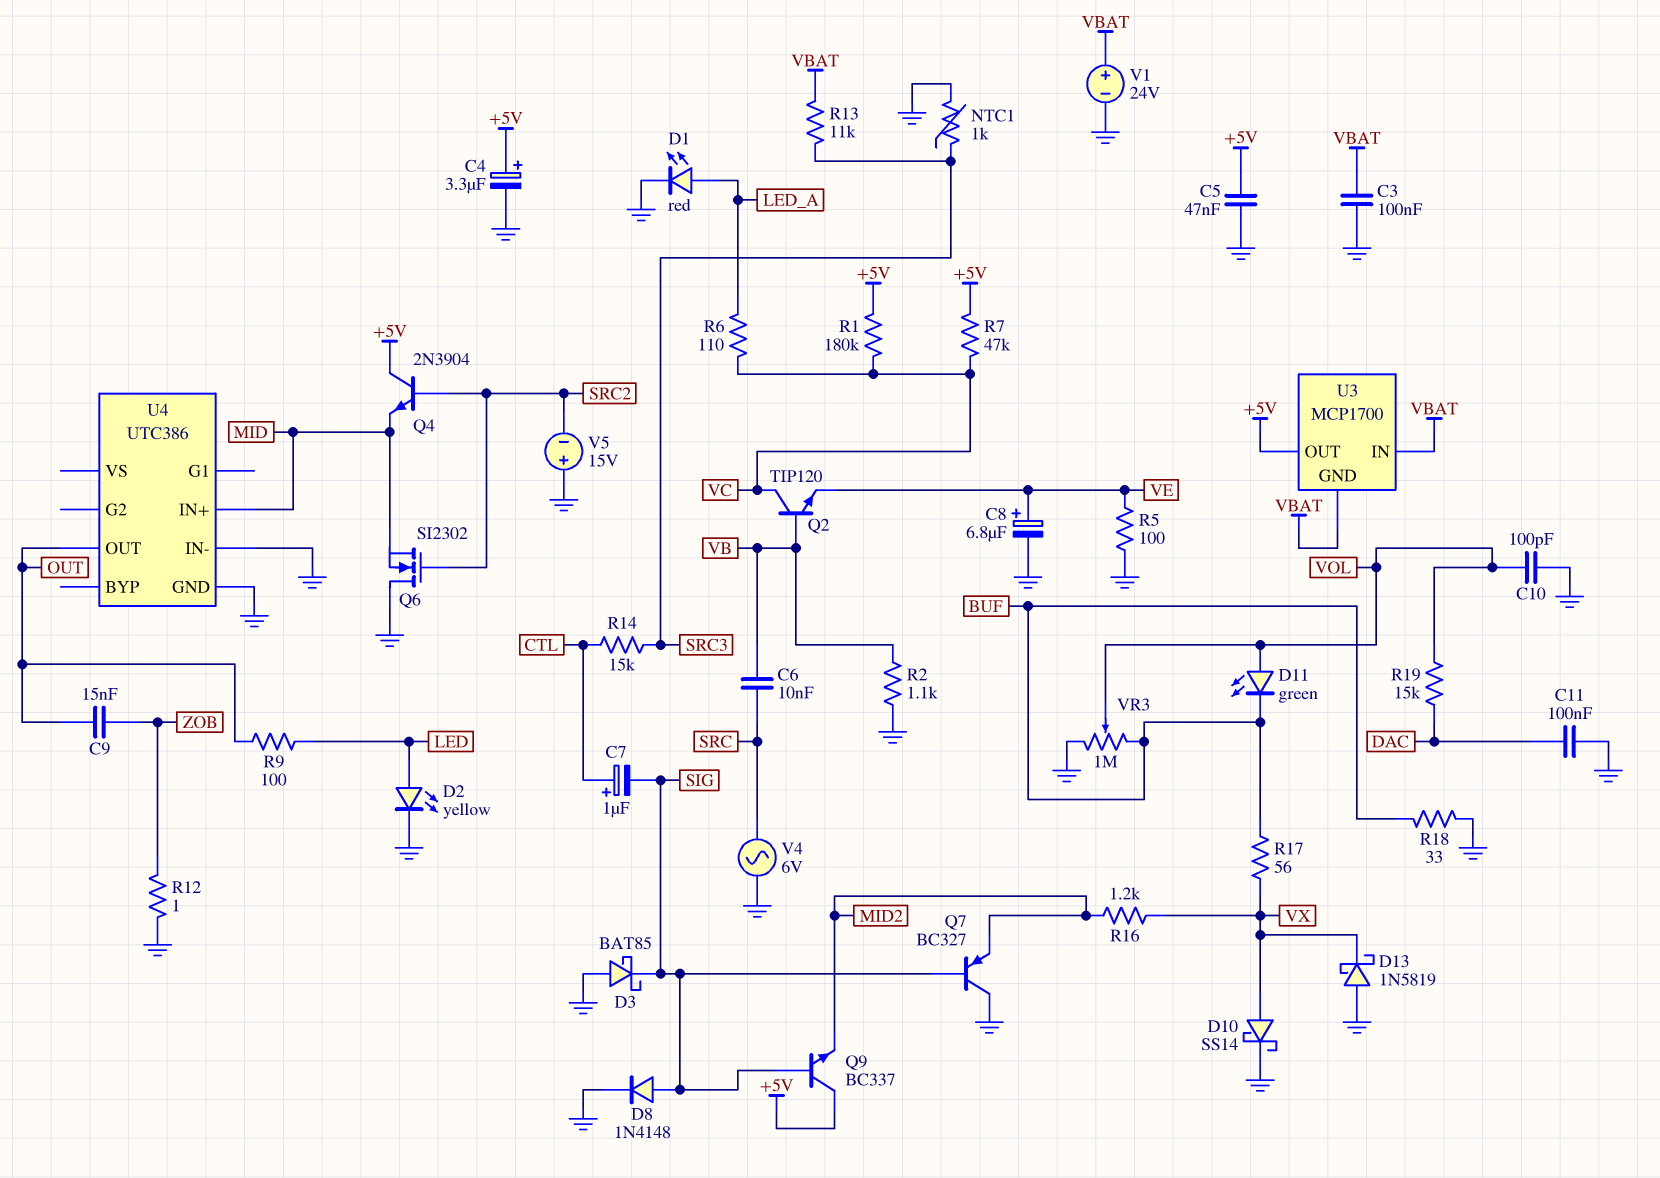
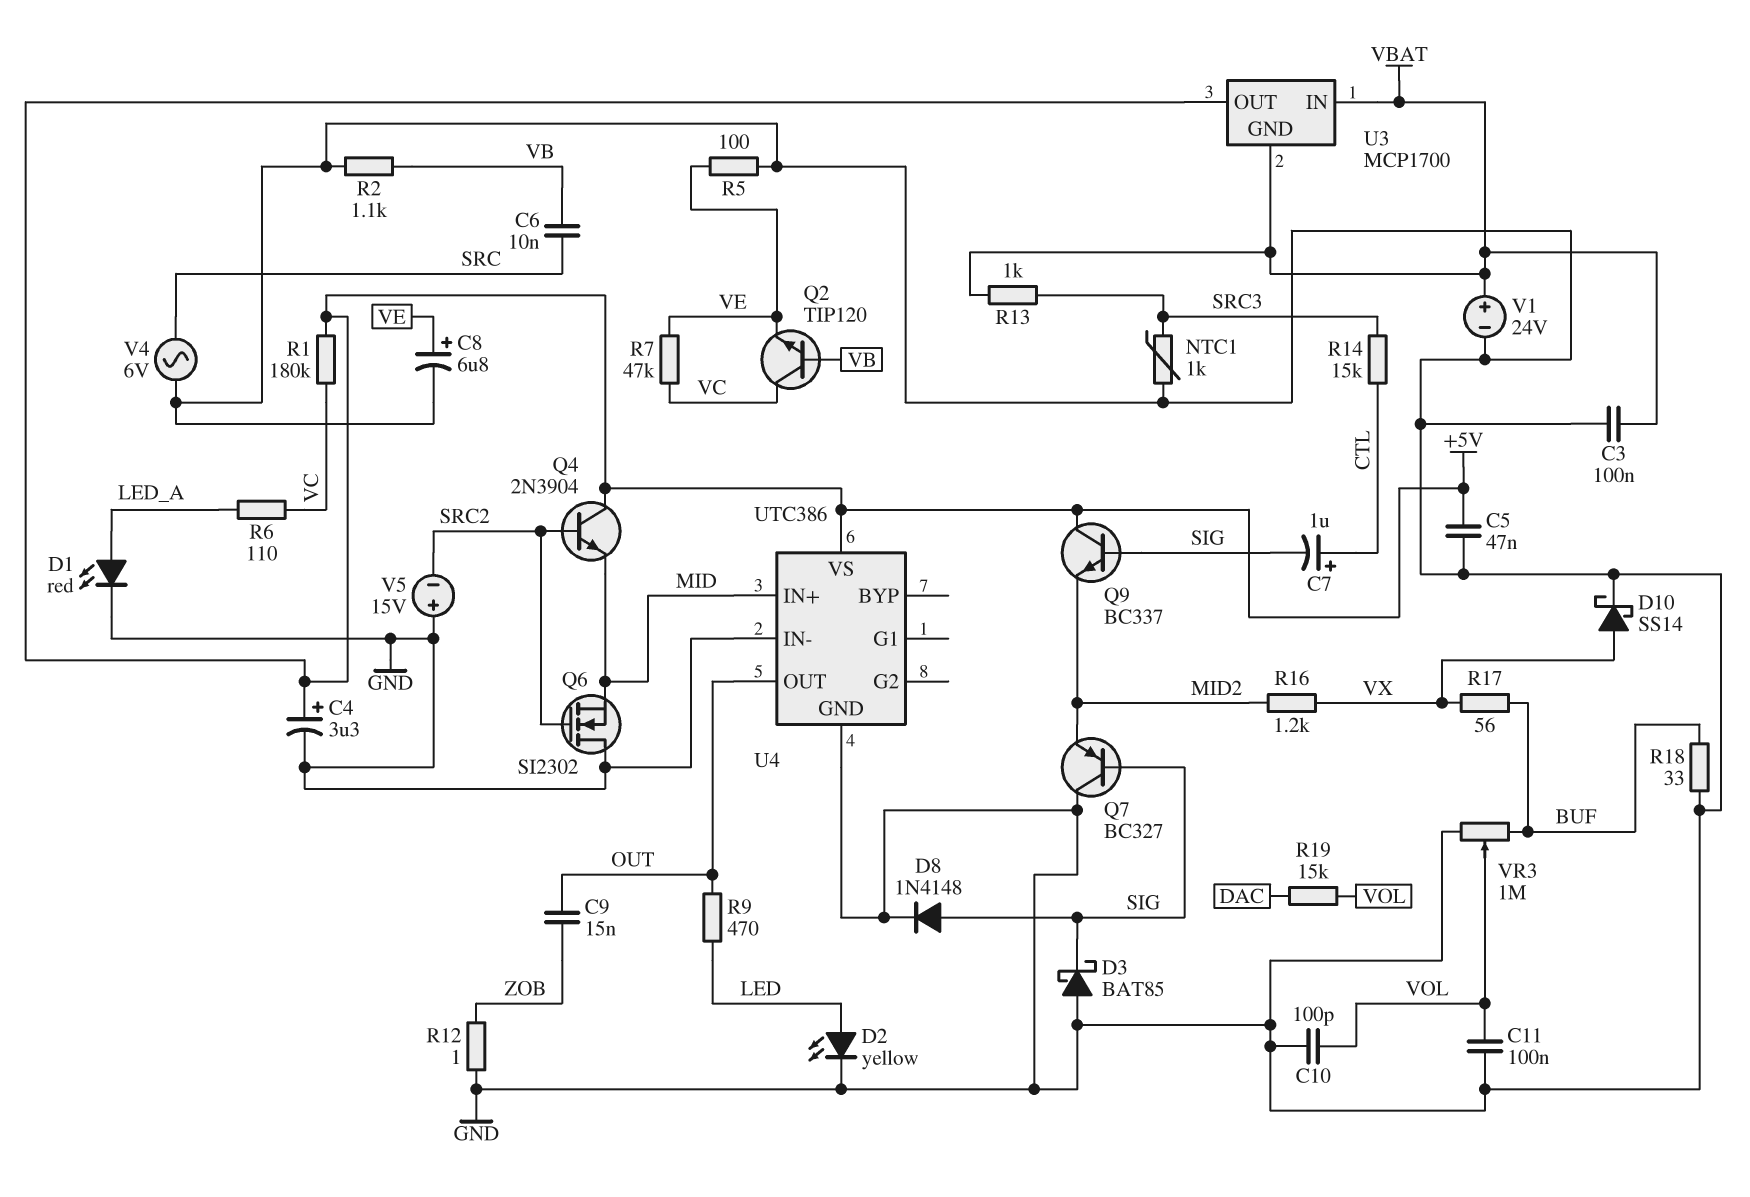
C11: 100nF (DAC, GND) -> 100nF (GND, VOL)
D11: LED green (A VOL, K BUF) -> none
D13: schottky 1N5819 (A GND, K VX) -> none
R7: 47k (+5V, VC) -> 47k (VC, VE)
R9: 100 (LED, OUT) -> 470 (LED, OUT)
R13: 11k (SRC3, VBAT) -> 1k (SRC3, VBAT)
U4 pin VS: none -> +5V

